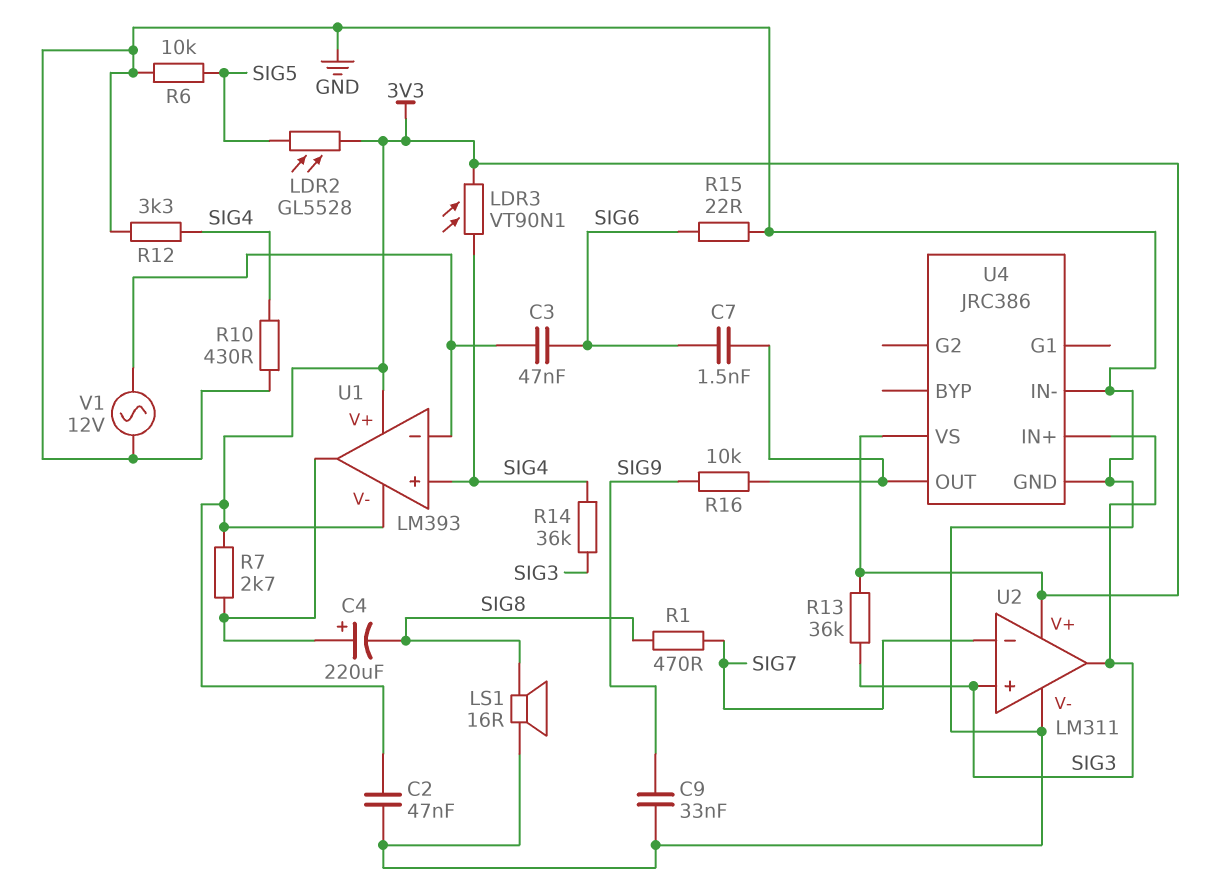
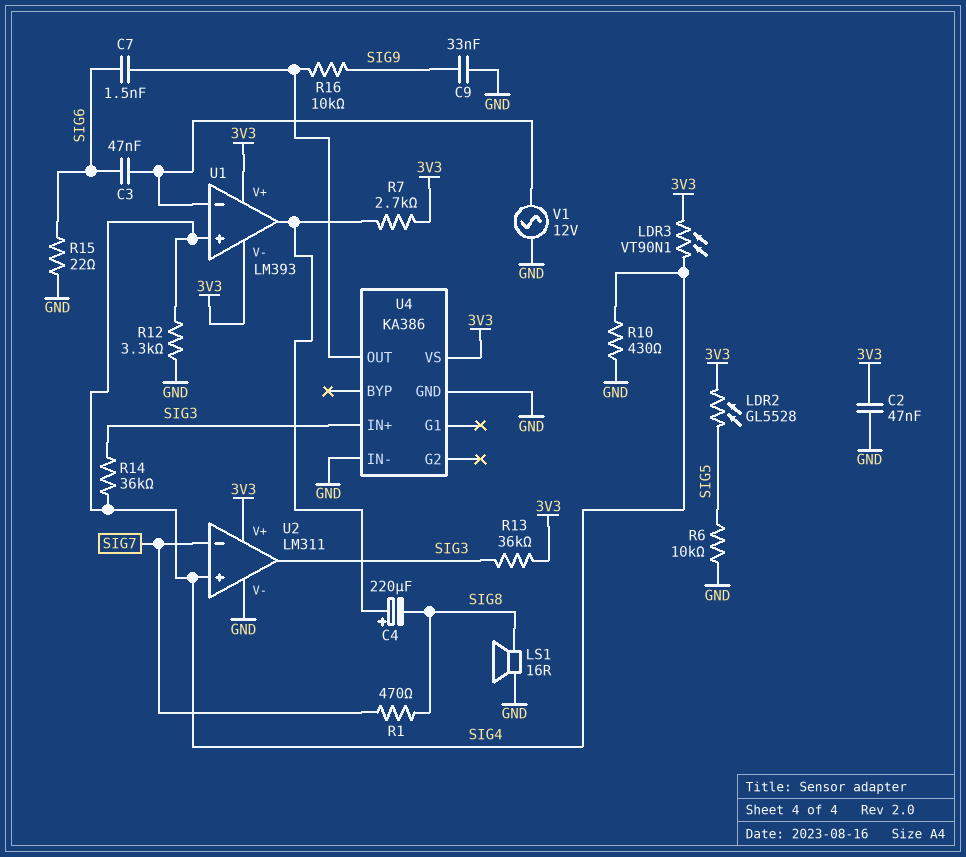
U2 pin in+: SIG3 -> SIG4
U4: JRC386 -> KA386

